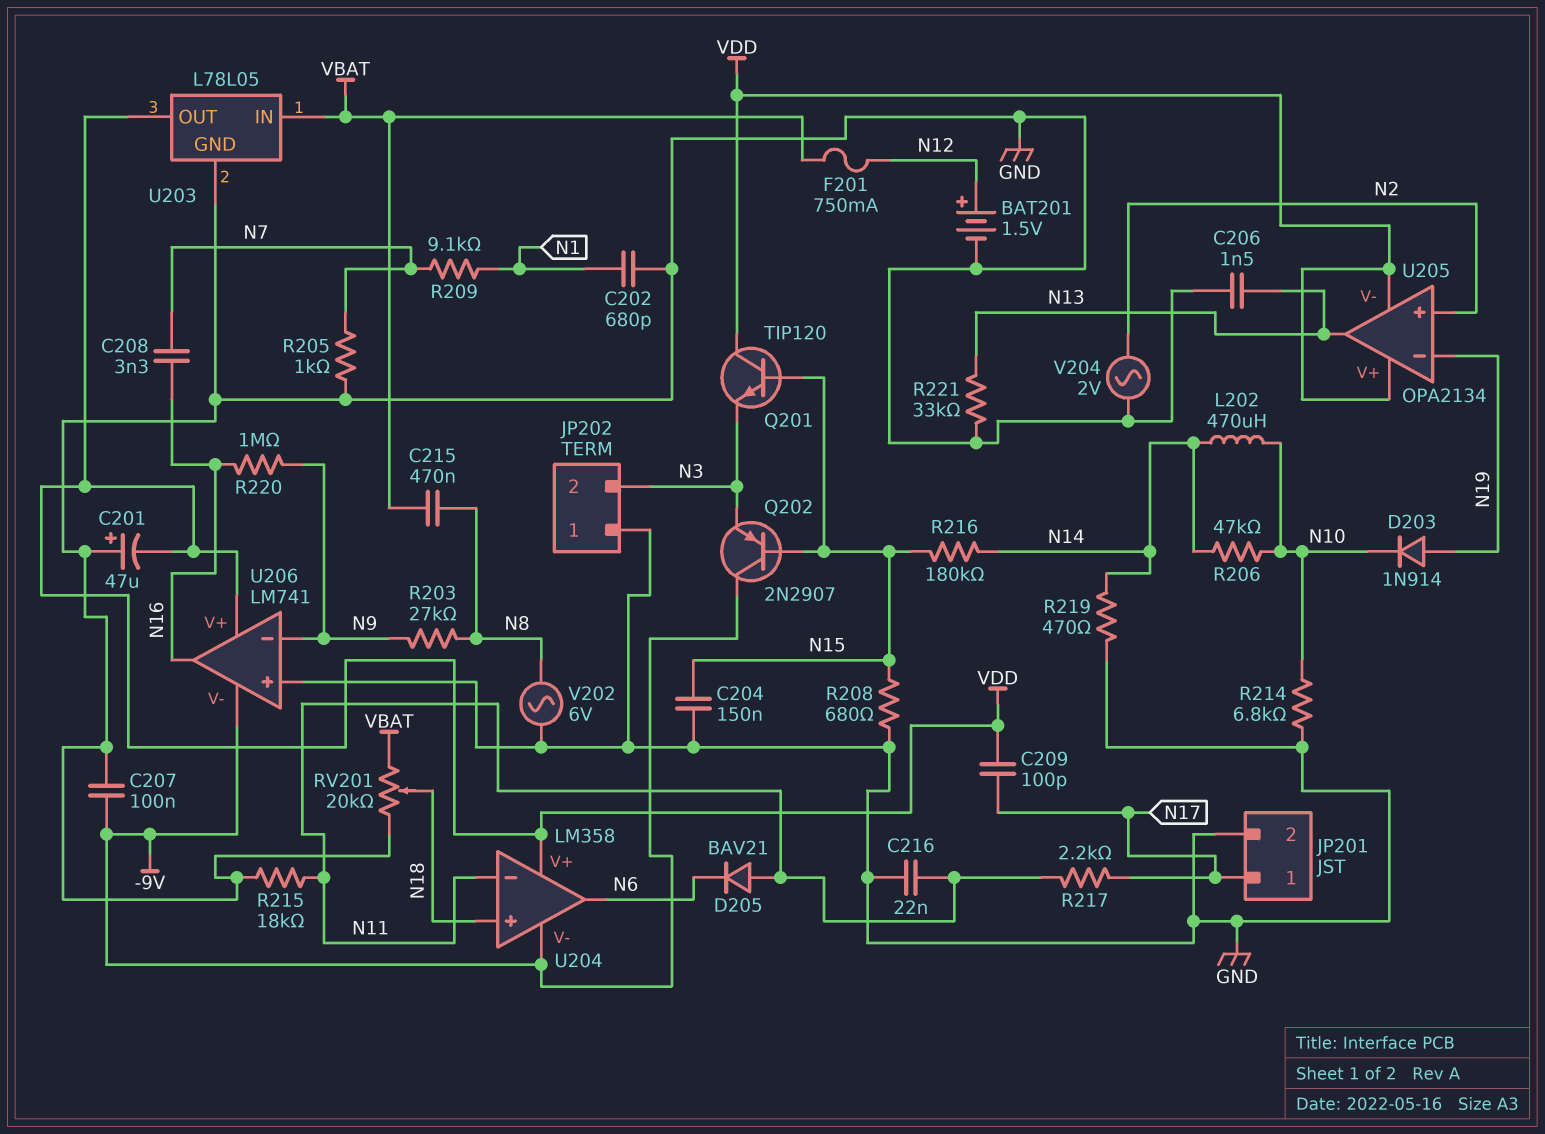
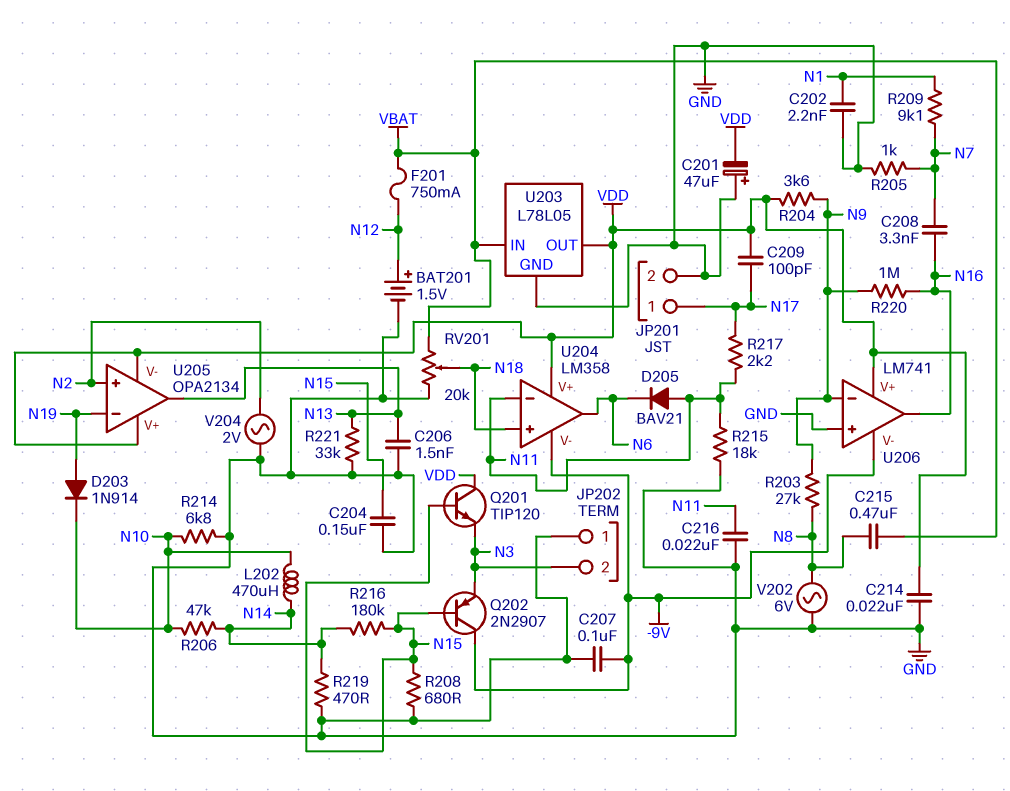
C202: 680pF (GND, N1) -> 2.2nF (GND, N1)
C214: none -> 22nF (GND, VDD)
R204: none -> 3.6k (N9, VDD)

